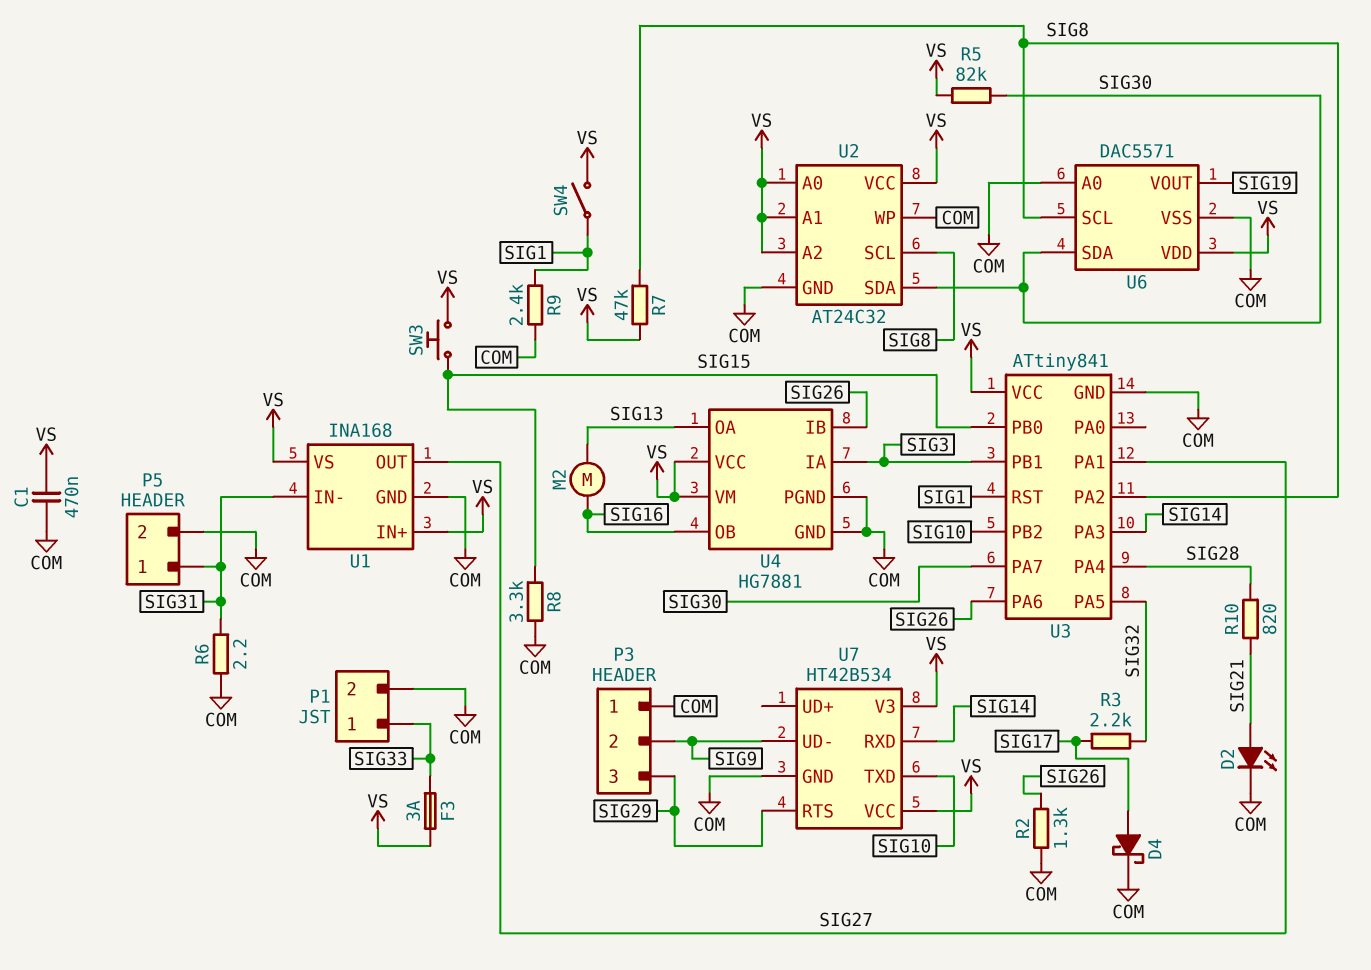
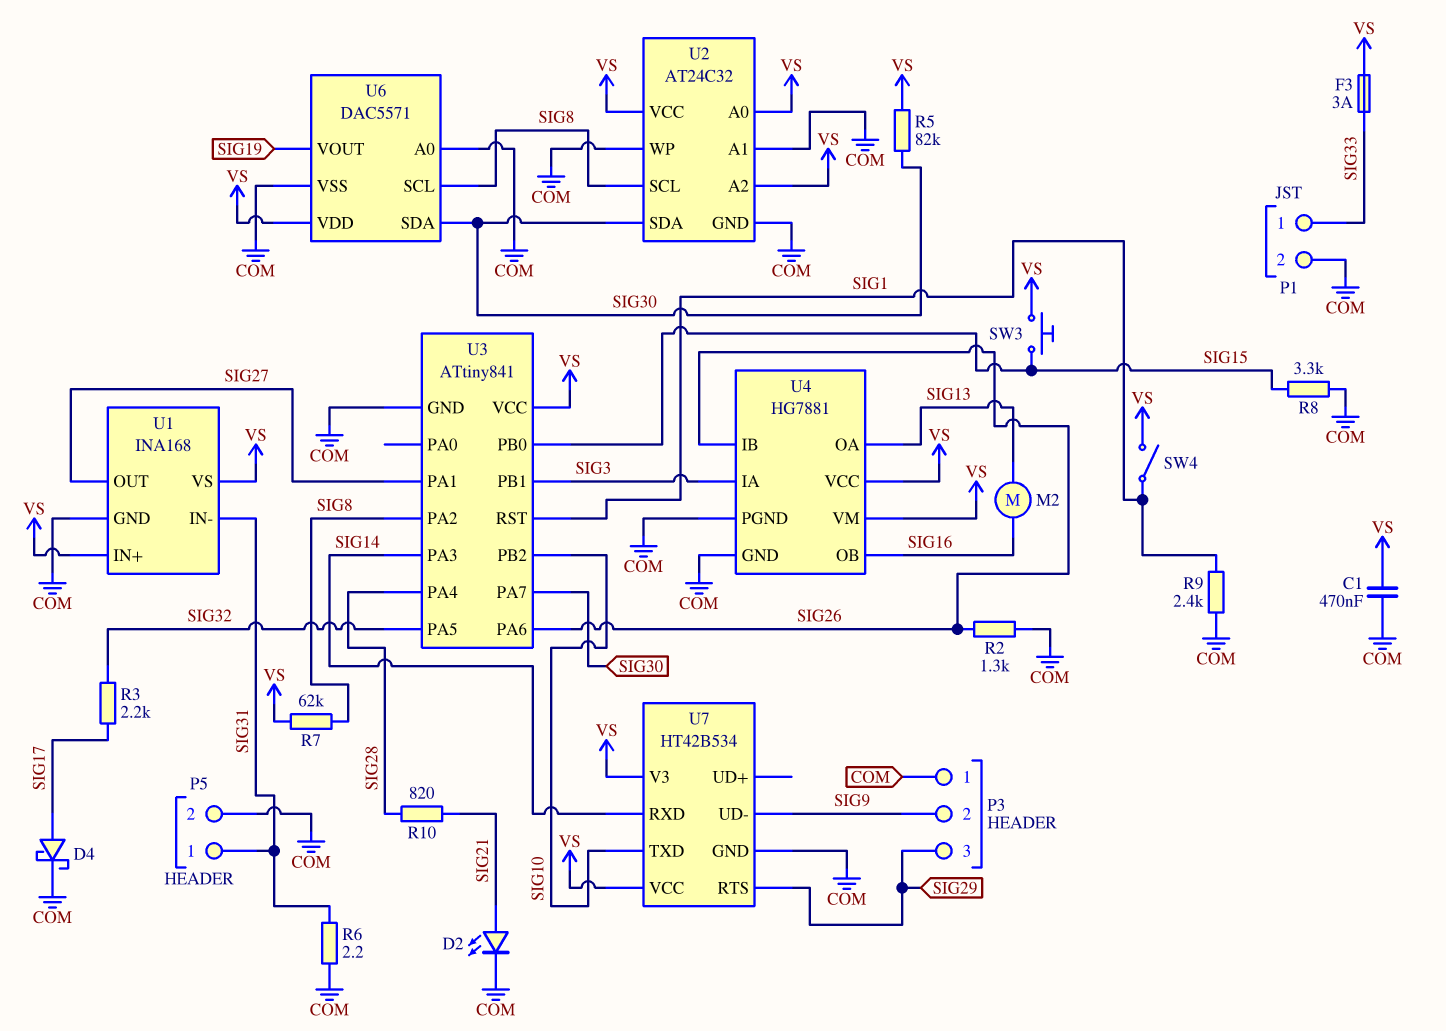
R7: 47k (SIG8, VS) -> 62k (SIG8, VS)
U2 pin A1: VS -> COM

